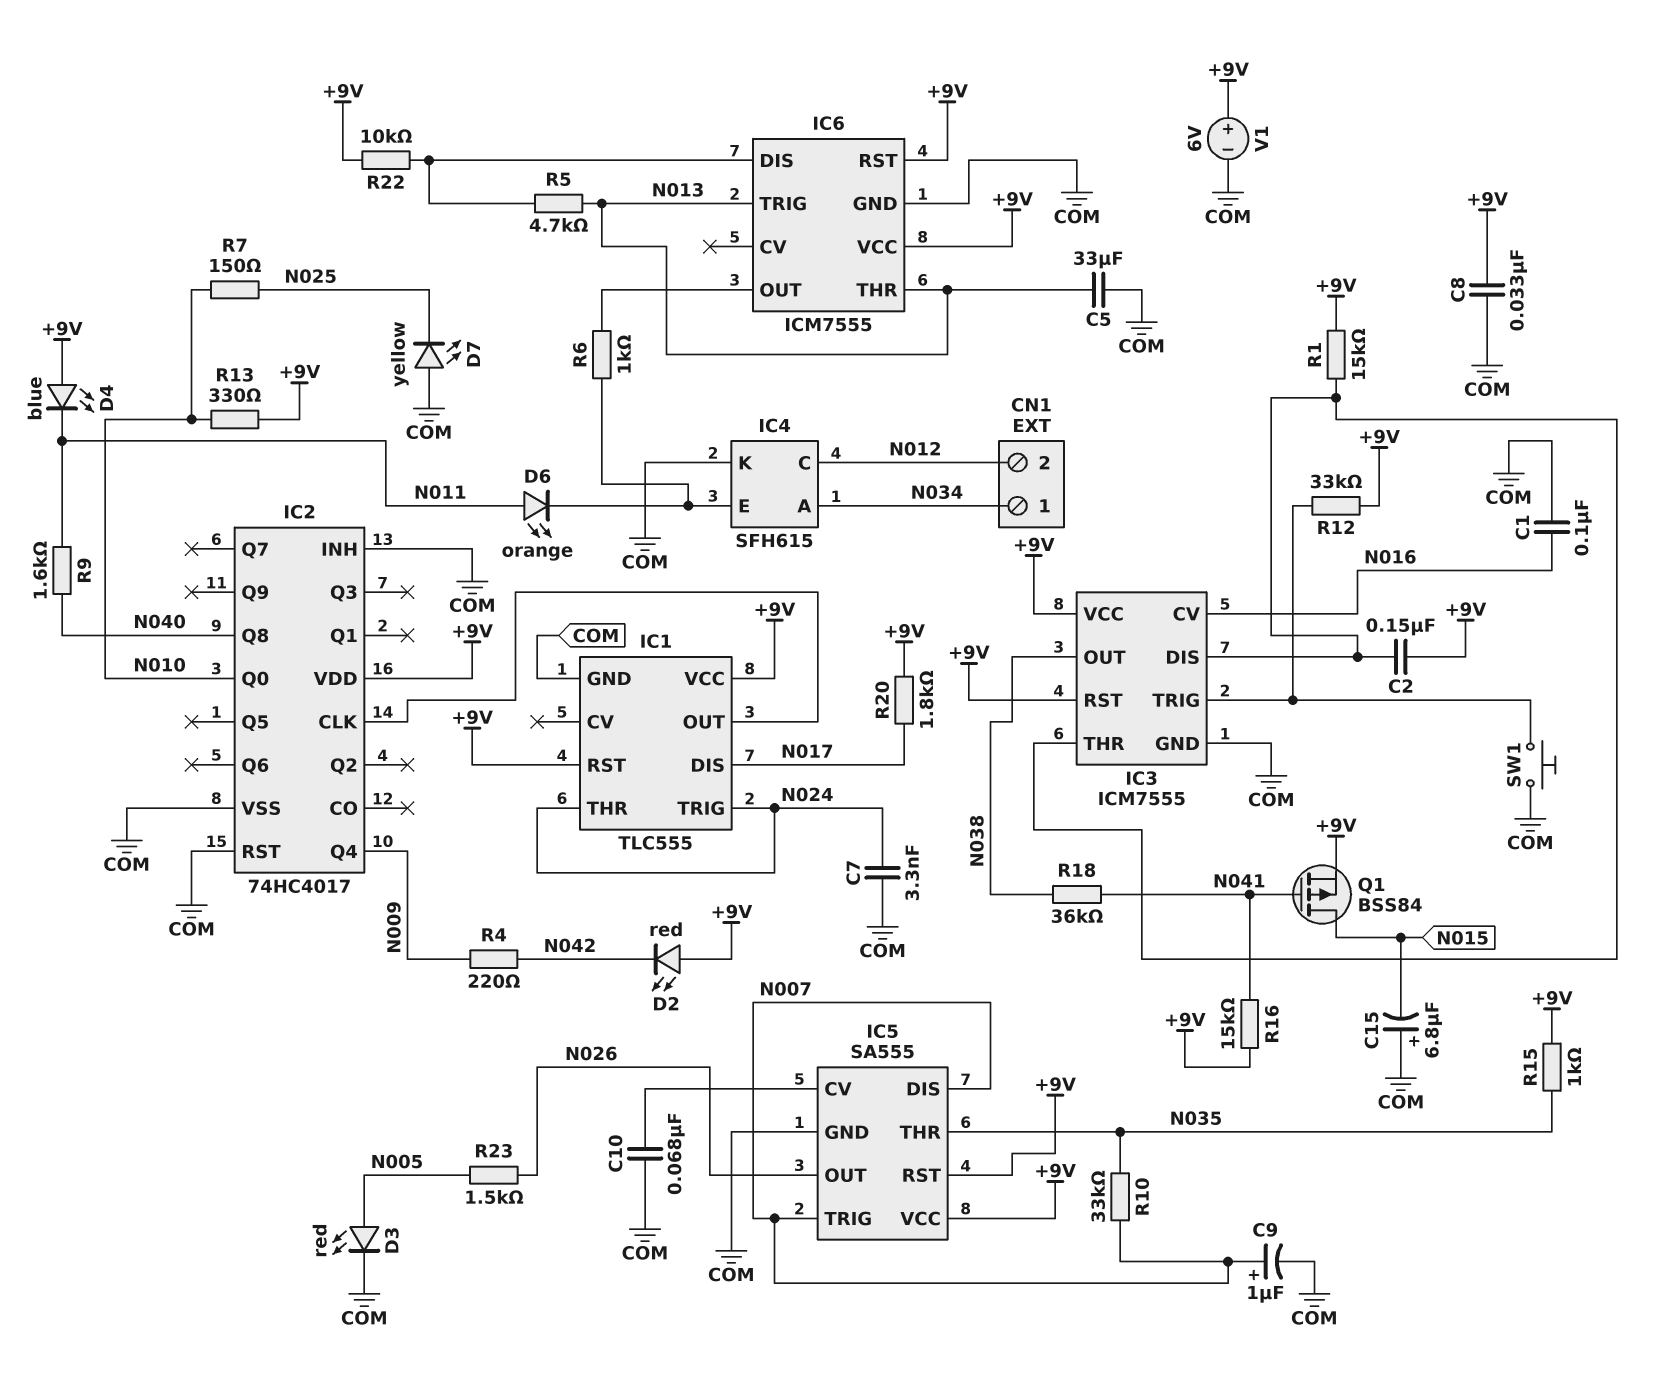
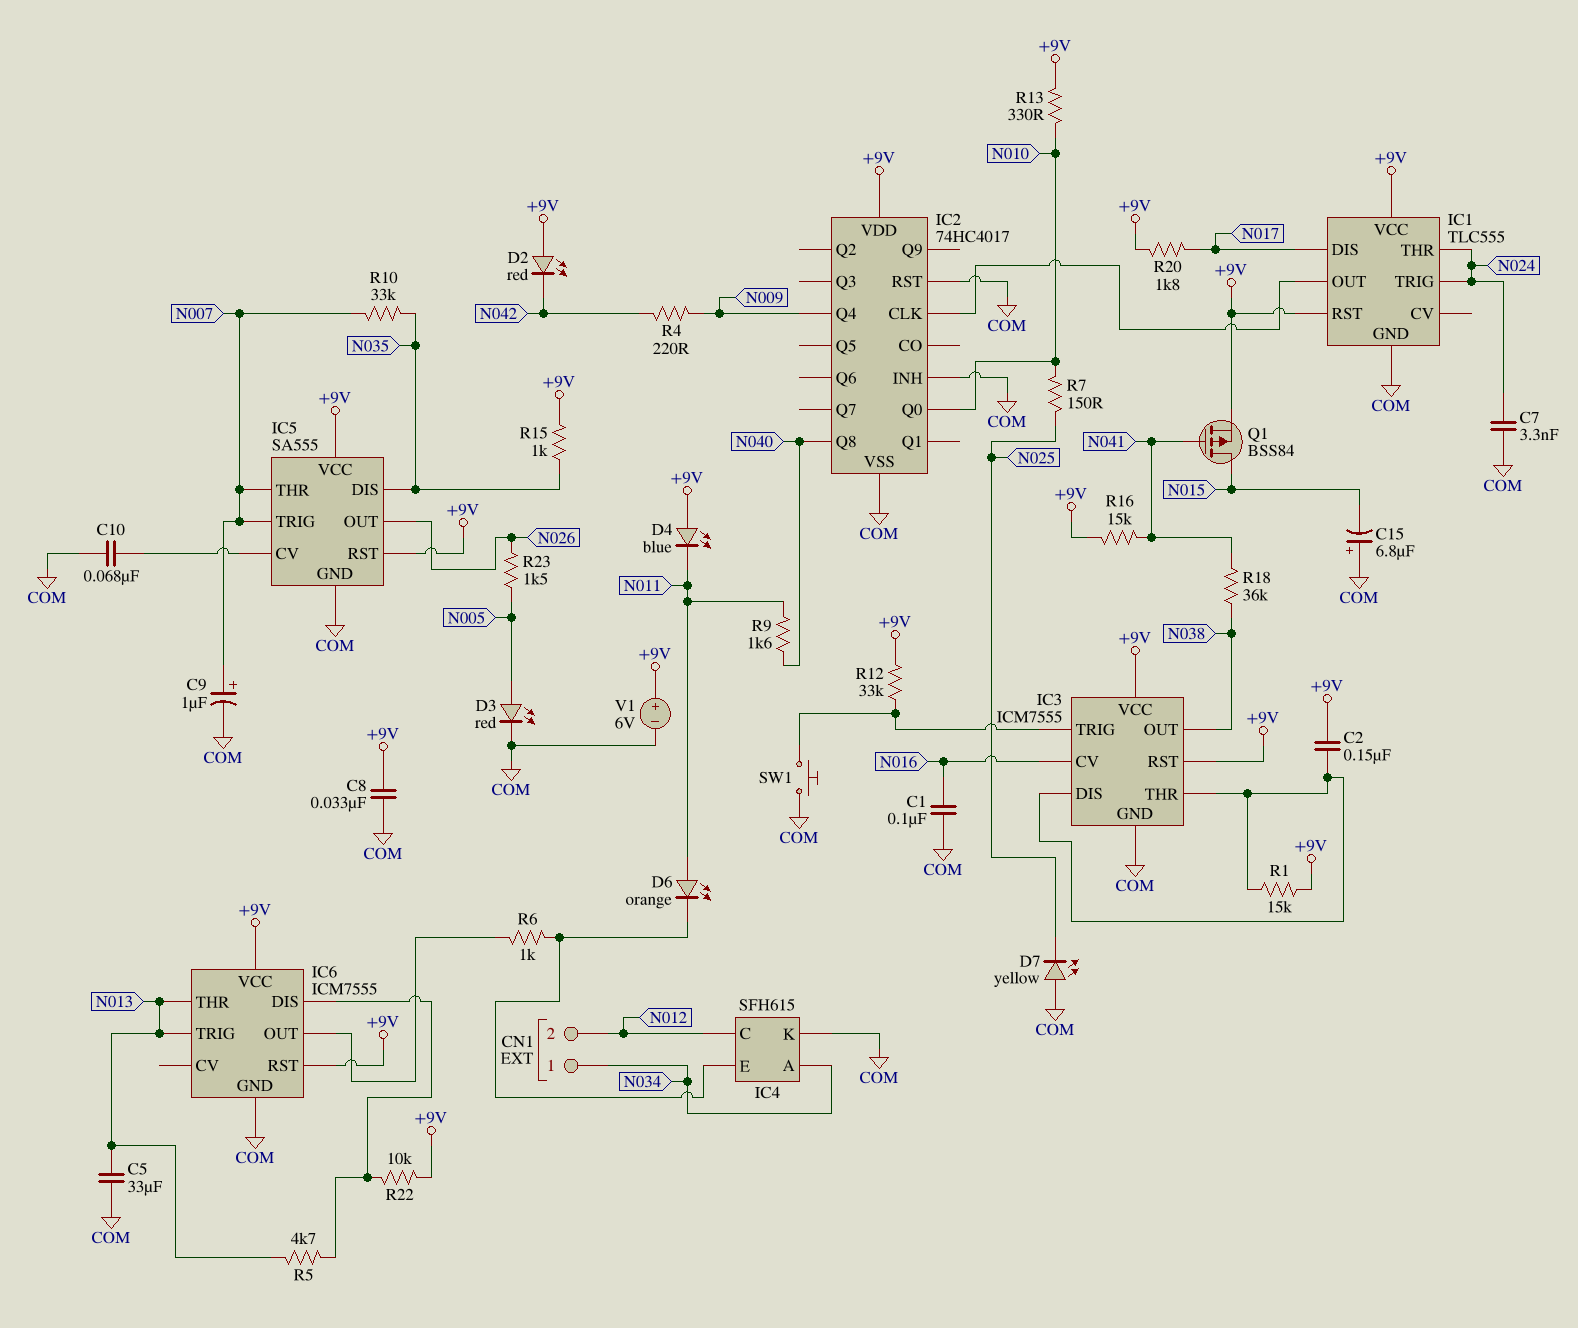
IC5 pin DIS: N007 -> N035
IC5 pin THR: N035 -> N007

